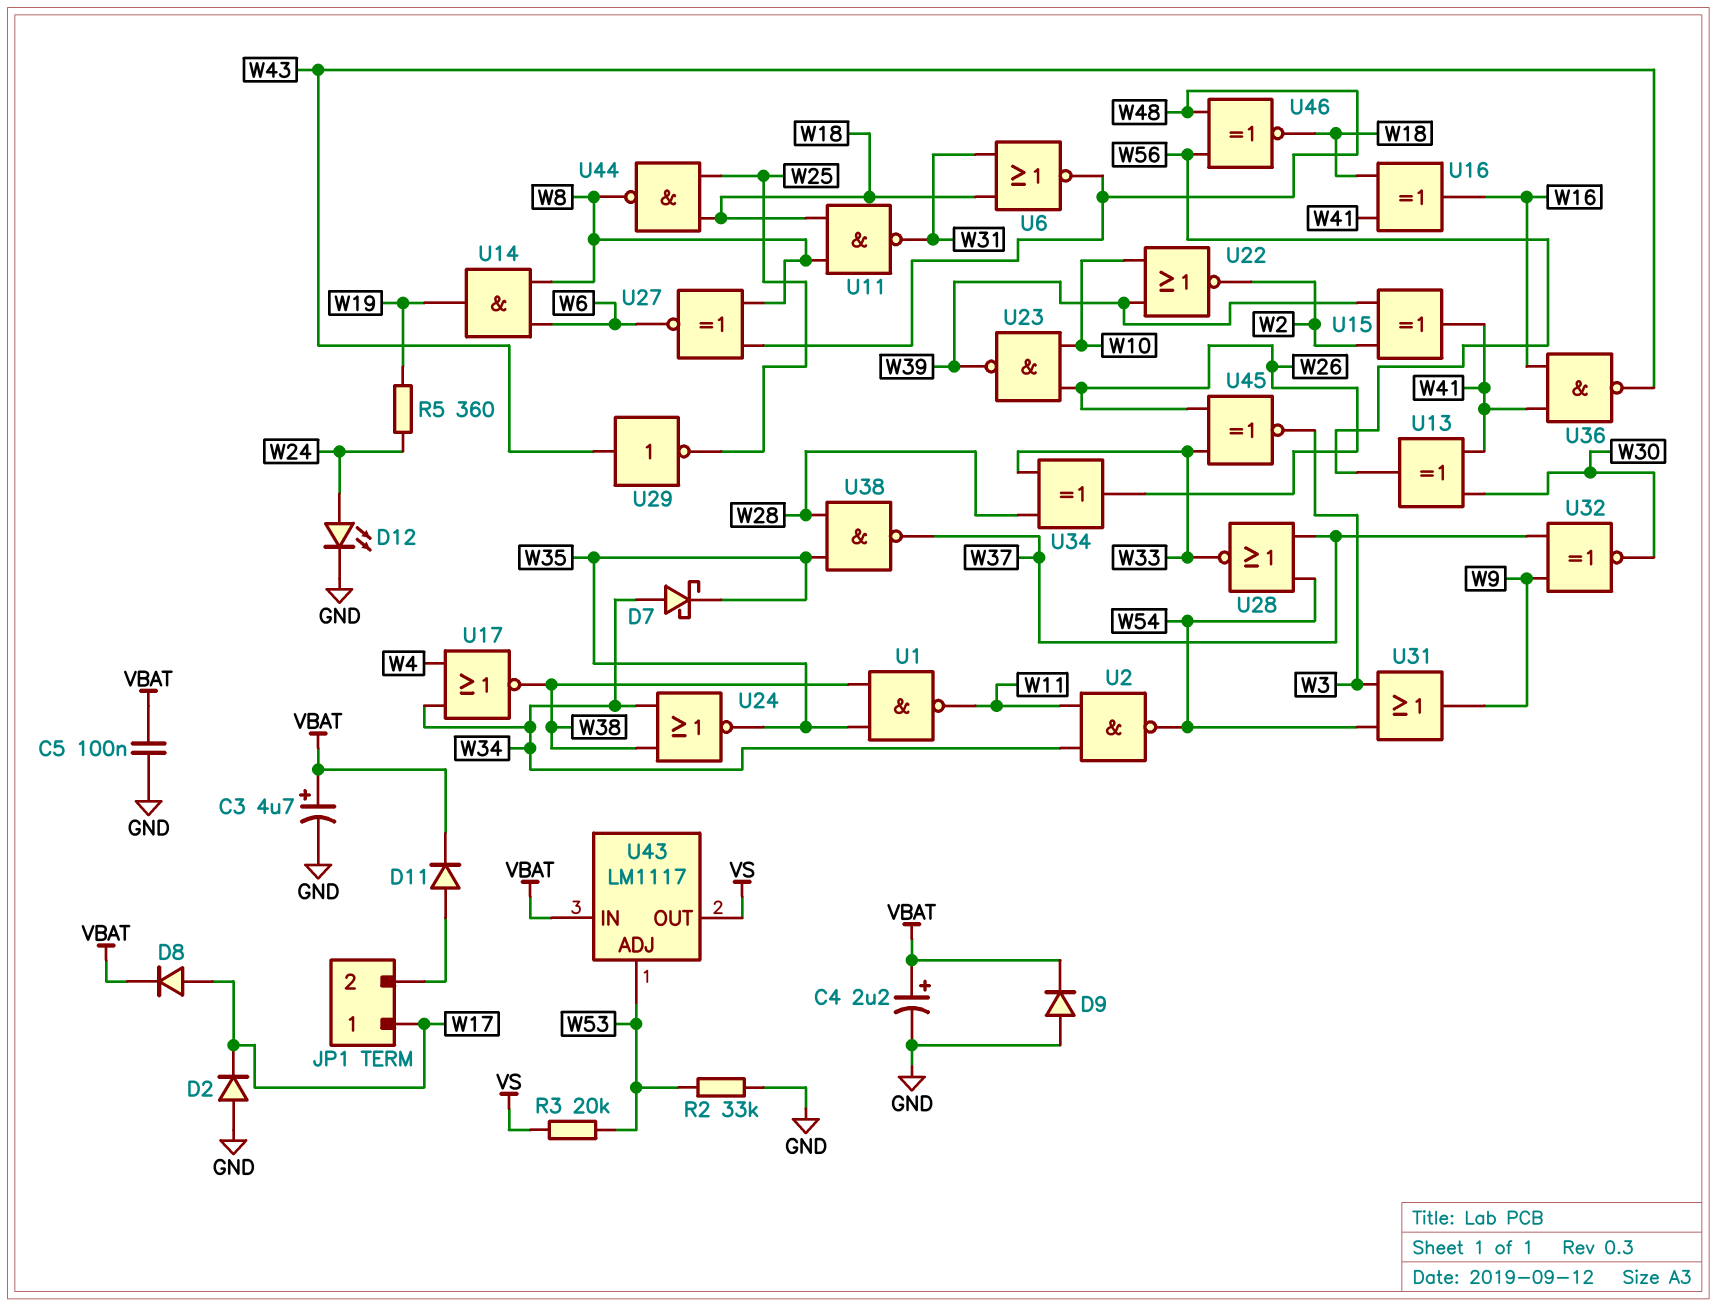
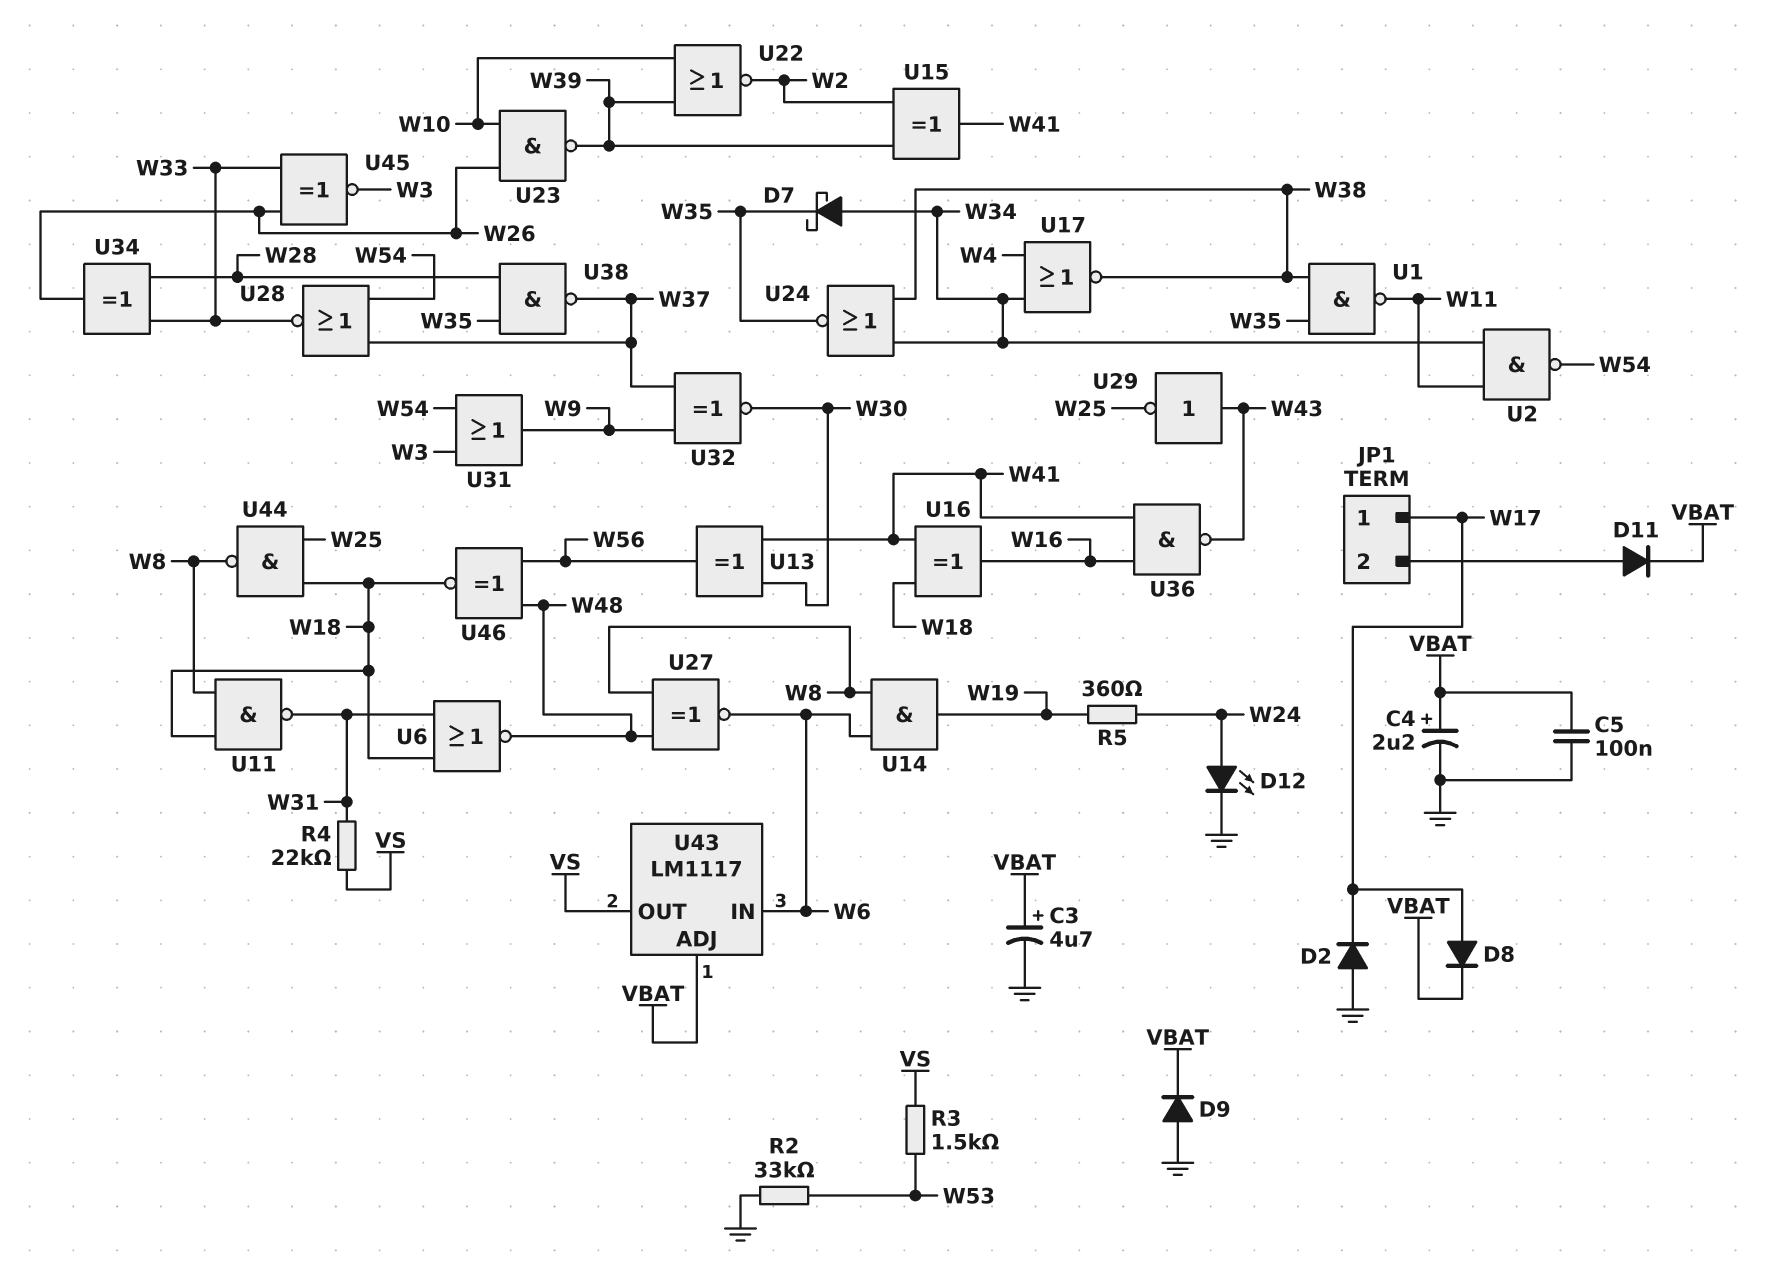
R3: 20k (VS, W53) -> 1.5k (VS, W53)
R4: none -> 22k (VS, W31)
U43 pin ADJ: W53 -> VBAT
U43 pin IN: VBAT -> W6

